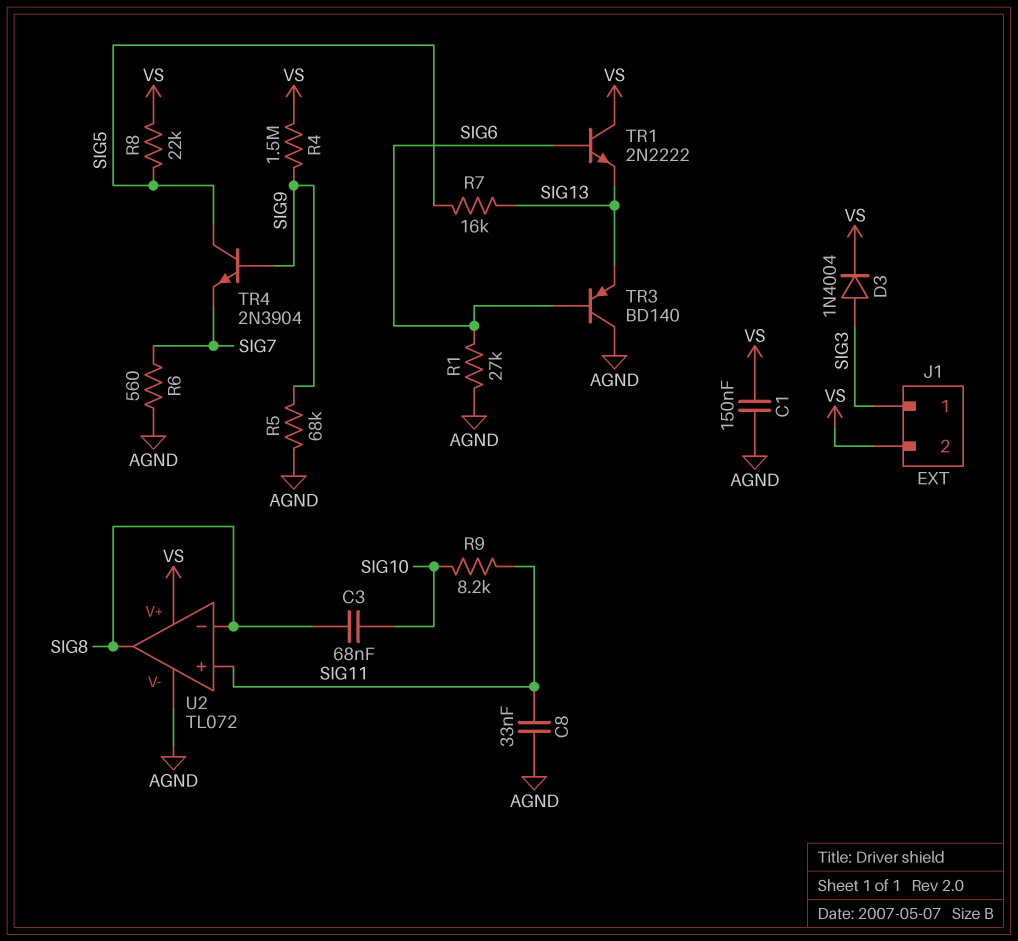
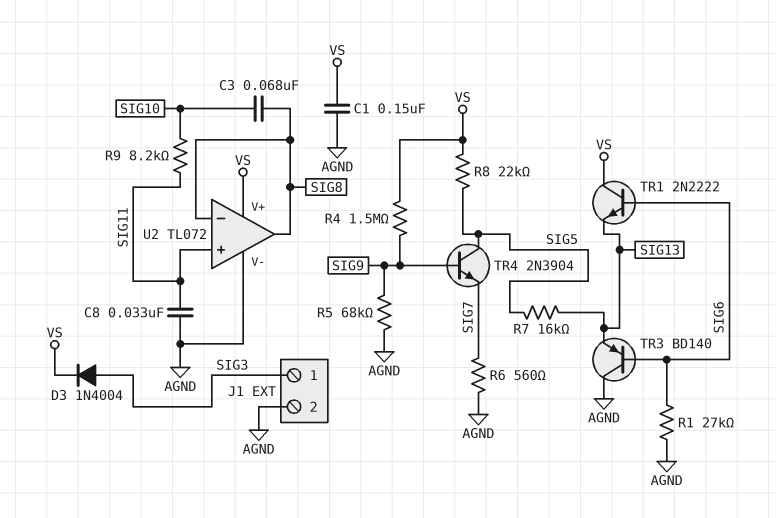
J1 pin 2: VS -> AGND

